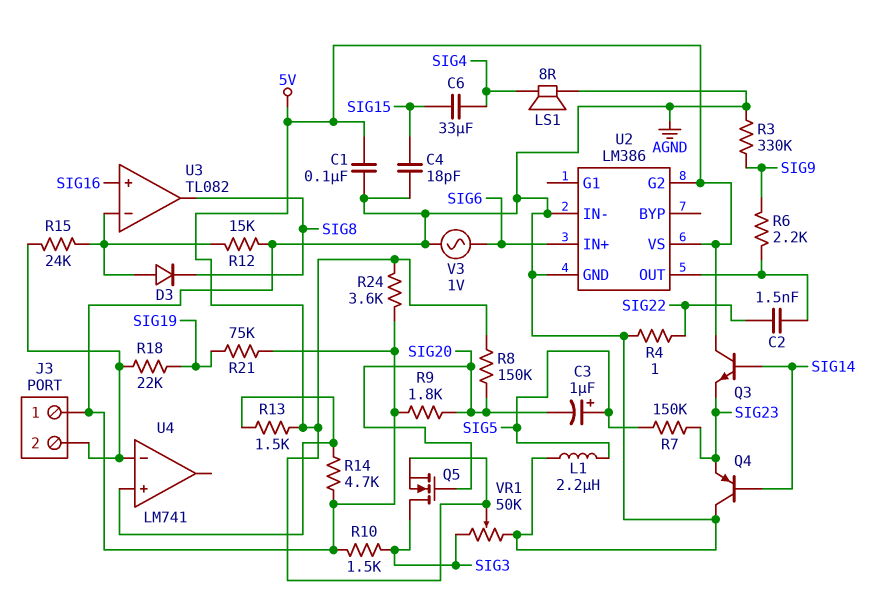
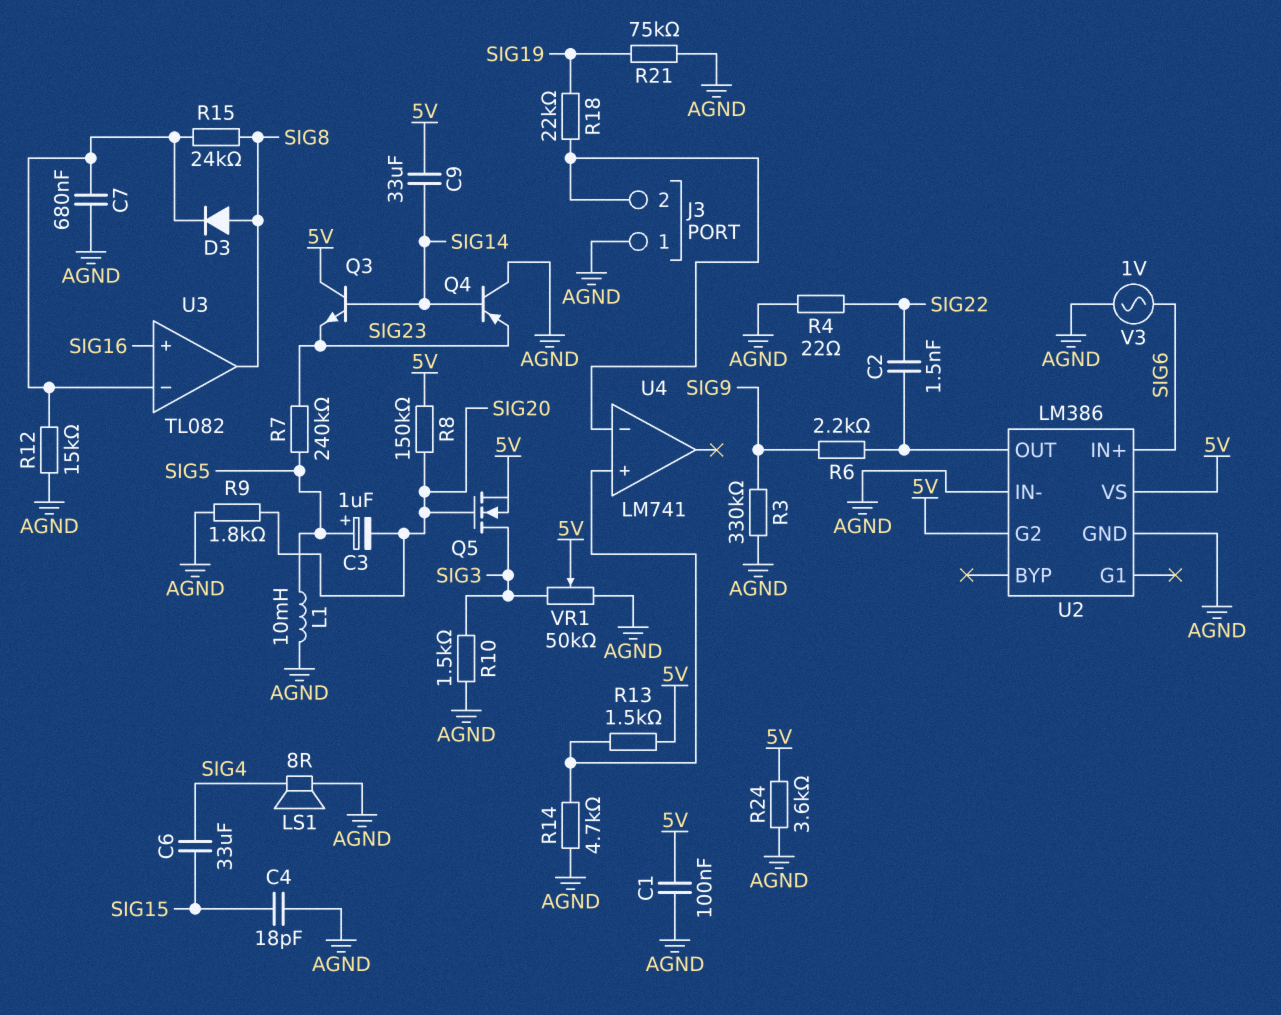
C7: none -> 680nF (AGND, U3/in-)
C9: none -> 33uF (5V, SIG14)
D3: diode (A U3/in-, K SIG8) -> diode (A SIG8, K U3/in-)
L1: 2.2uH (AGND, SIG5) -> 10mH (AGND, SIG5)
R4: 1 (AGND, SIG22) -> 22 (AGND, SIG22)
R7: 150k (SIG5, SIG23) -> 240k (SIG5, SIG23)
R15: 24k (J3/2, U3/in-) -> 24k (SIG8, U3/in-)

